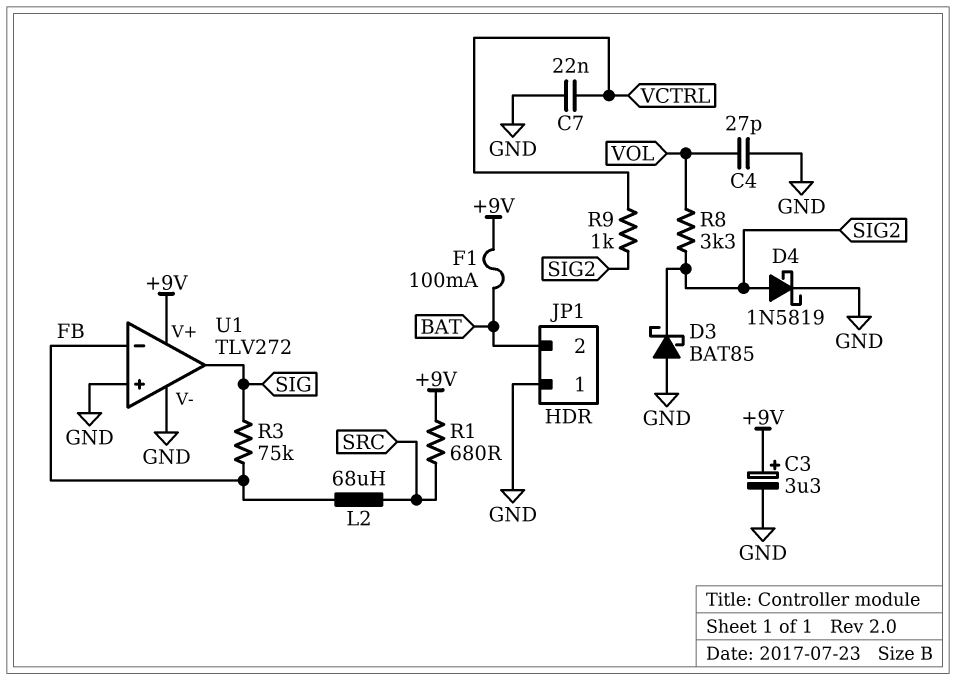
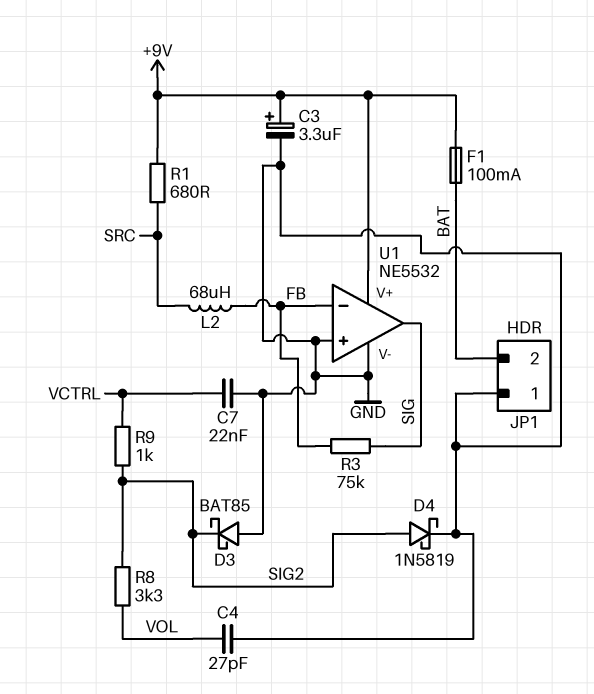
U1: TLV272 -> NE5532

